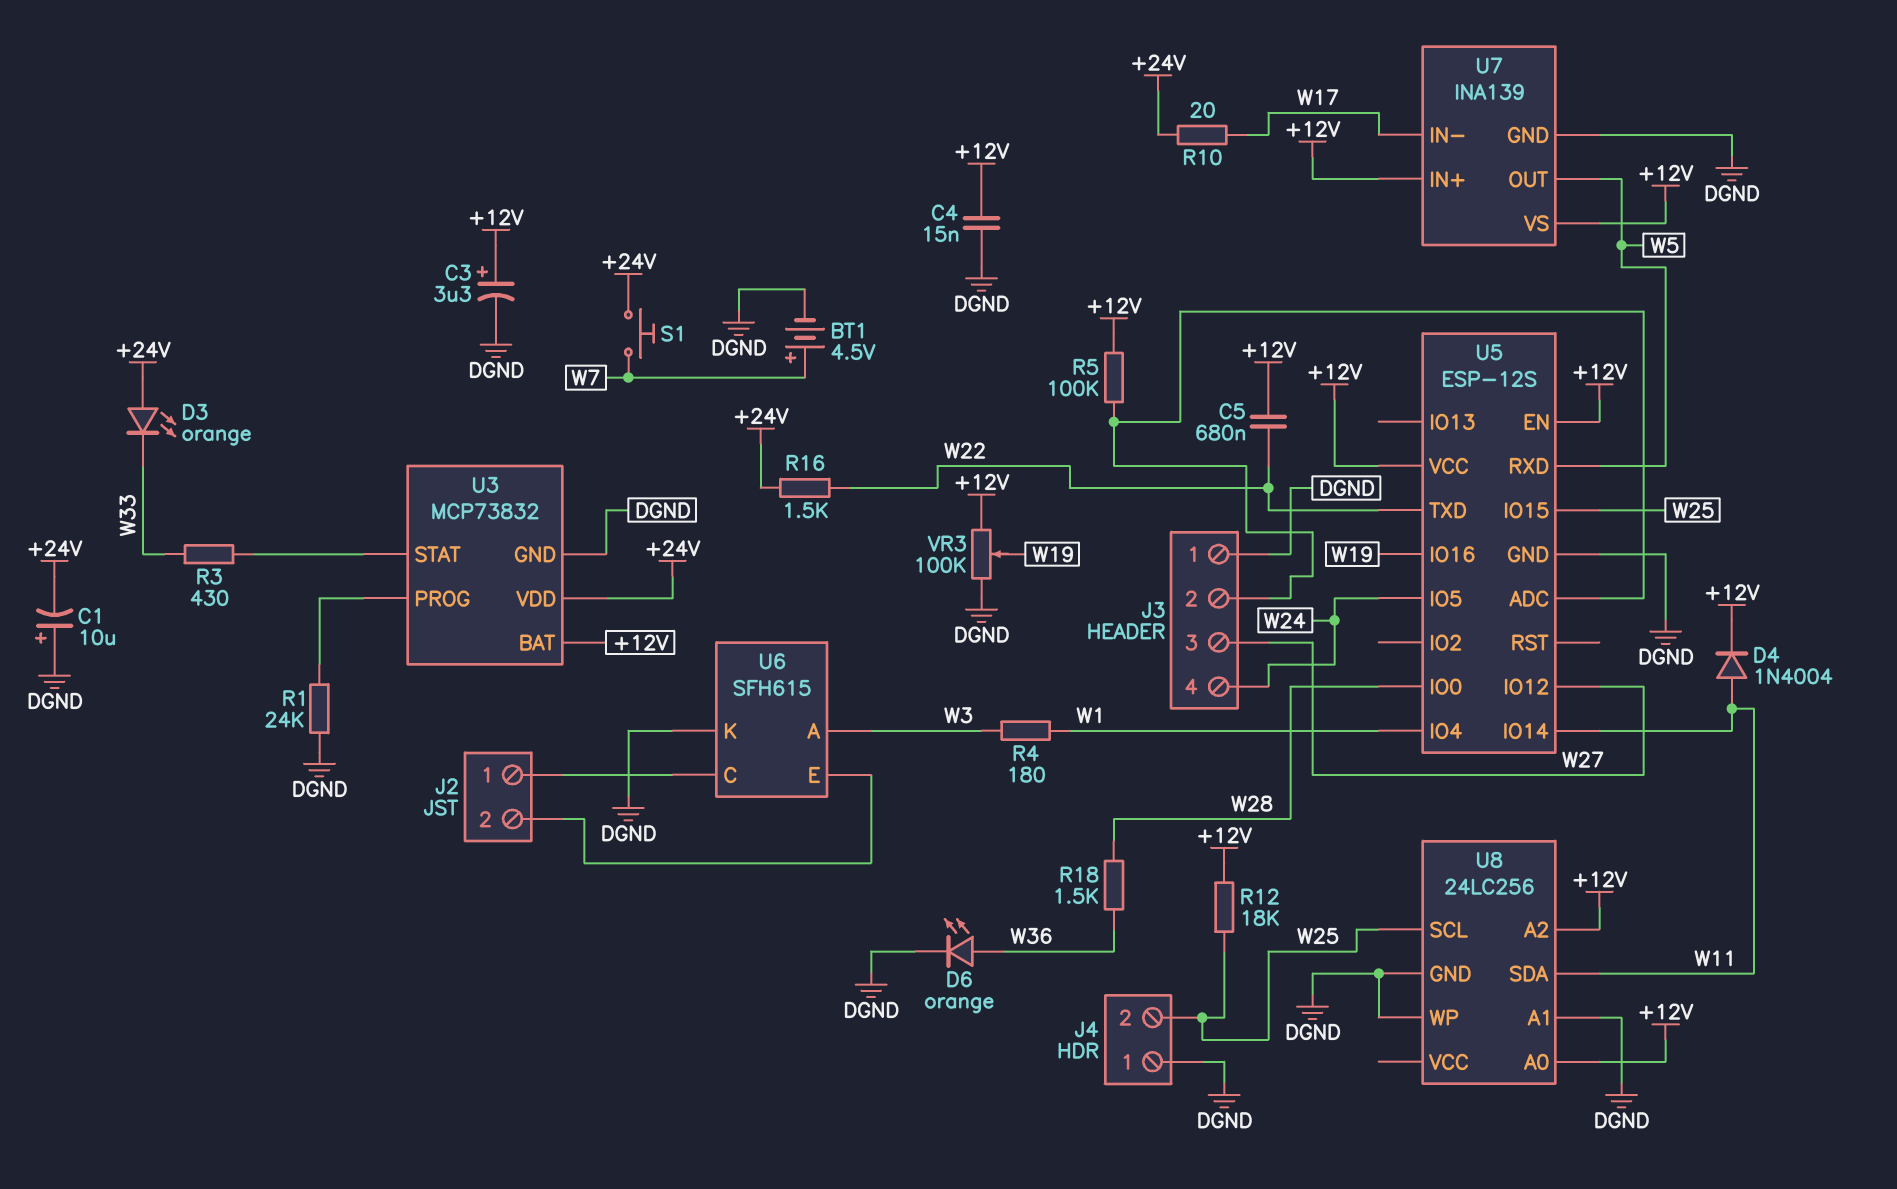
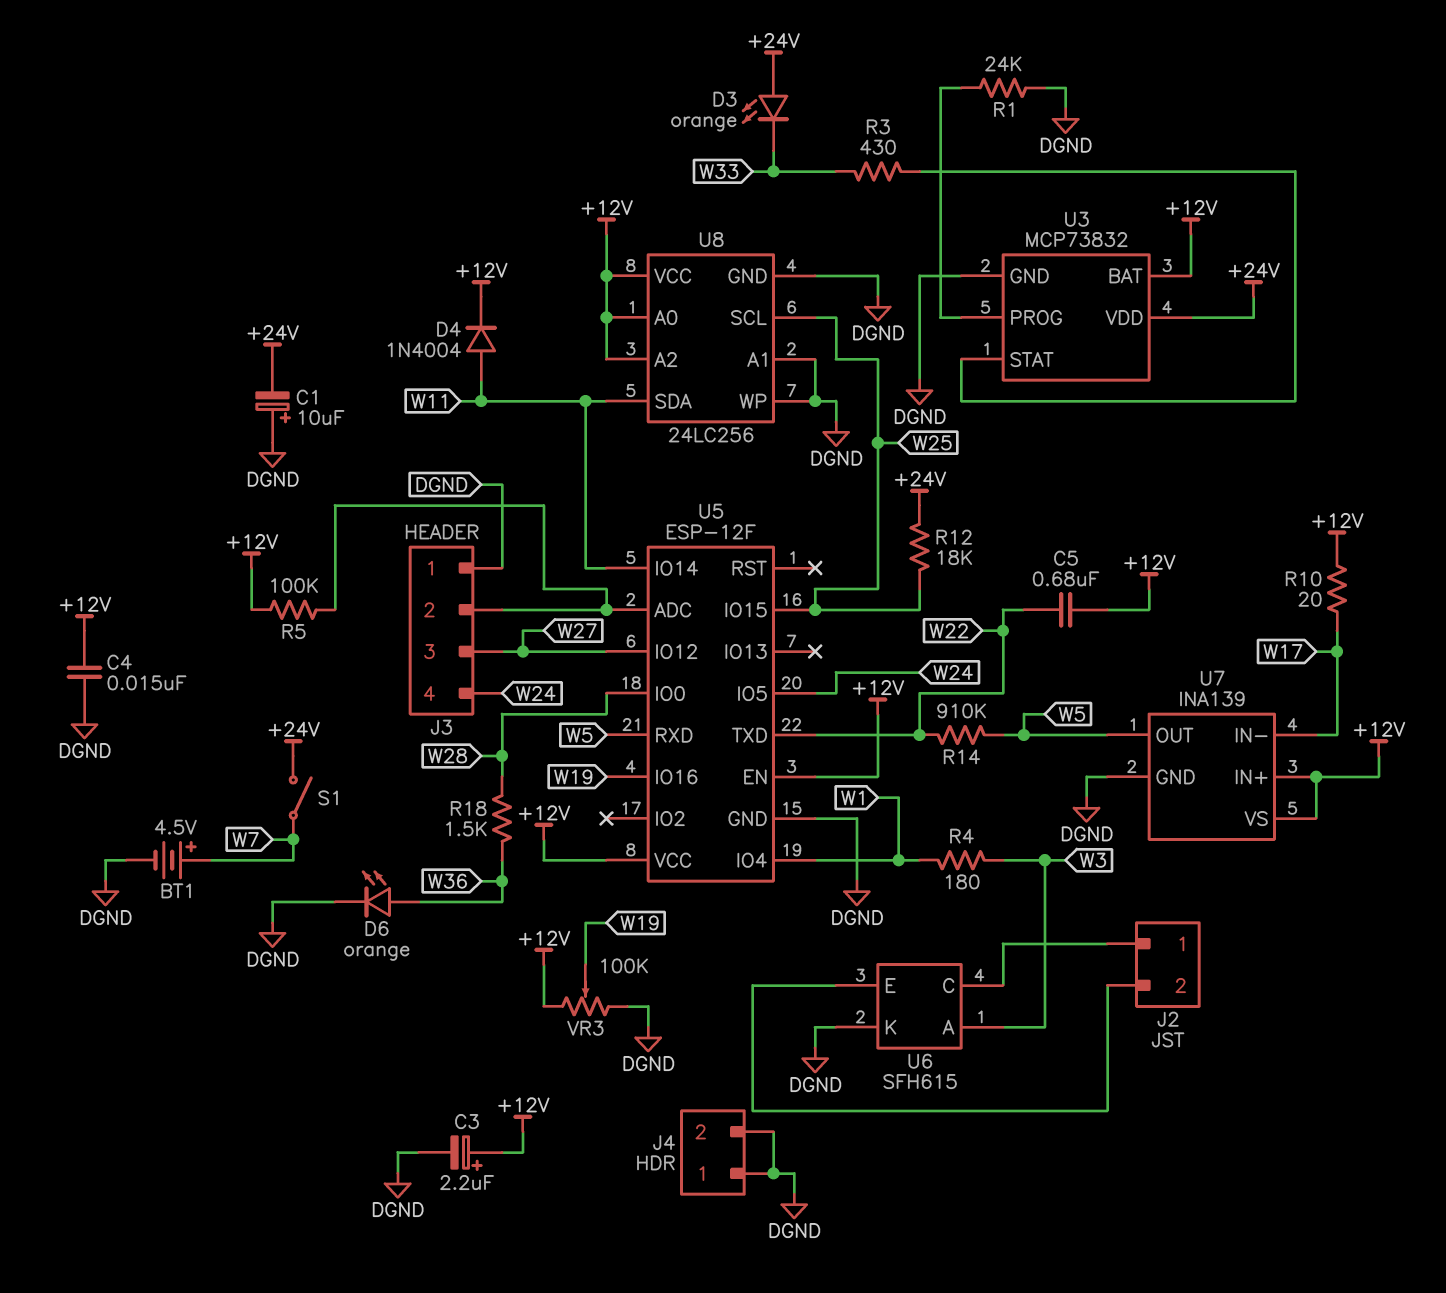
C3: 3.3uF (plus +12V, minus DGND) -> 2.2uF (plus +12V, minus DGND)
J4 pin 2: W25 -> DGND
R10: 20 (+24V, W17) -> 20 (+12V, W17)
R12: 18k (+12V, W25) -> 18k (+24V, W25)
R14: none -> 910k (W5, W22)
R16: 1.5k (+24V, W22) -> none
S1: button (+24V, W7) -> switch (+24V, W7)
U5: ESP-12S -> ESP-12F
U8 pin VCC: none -> +12V

